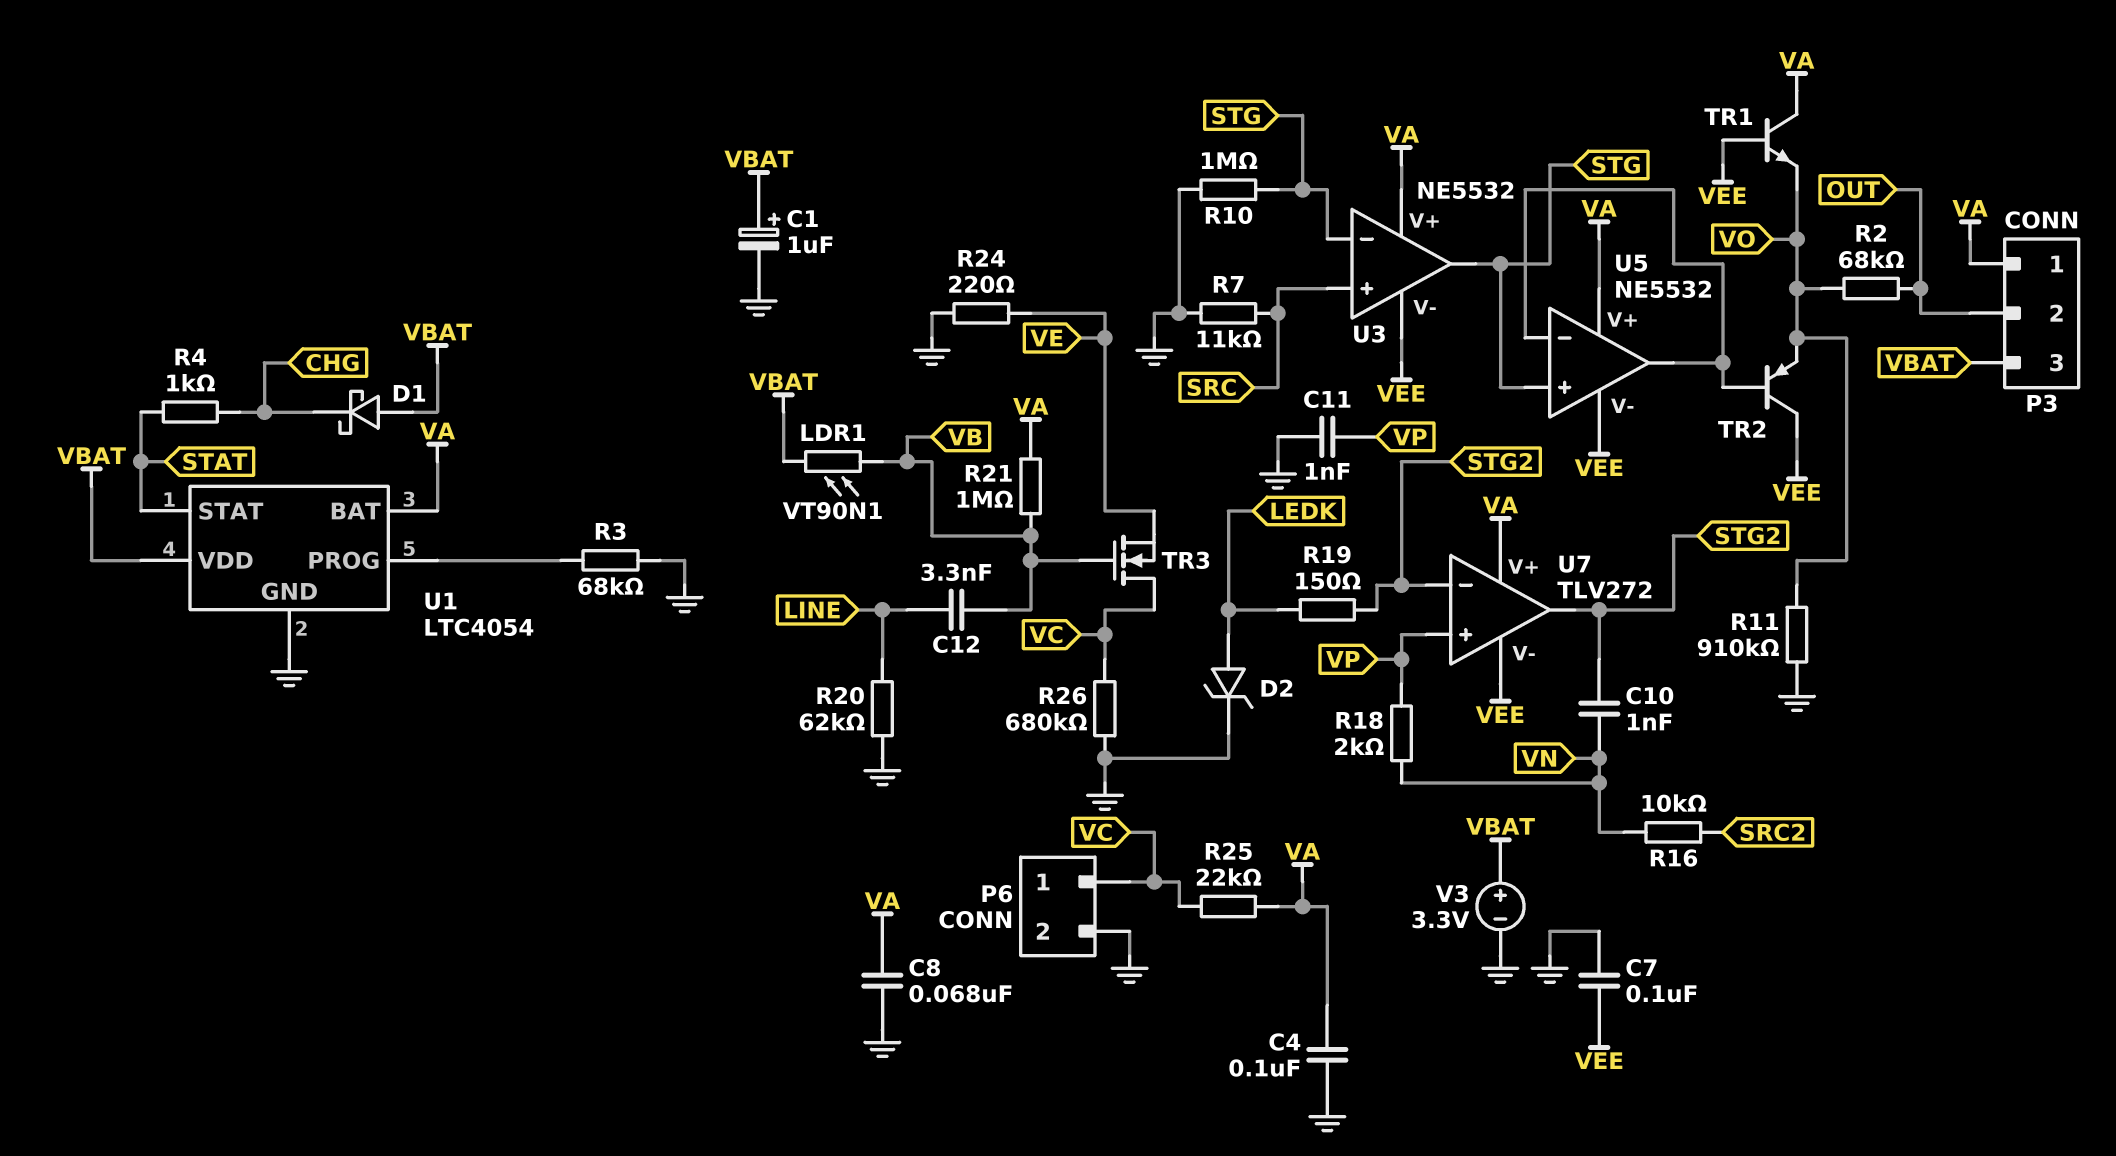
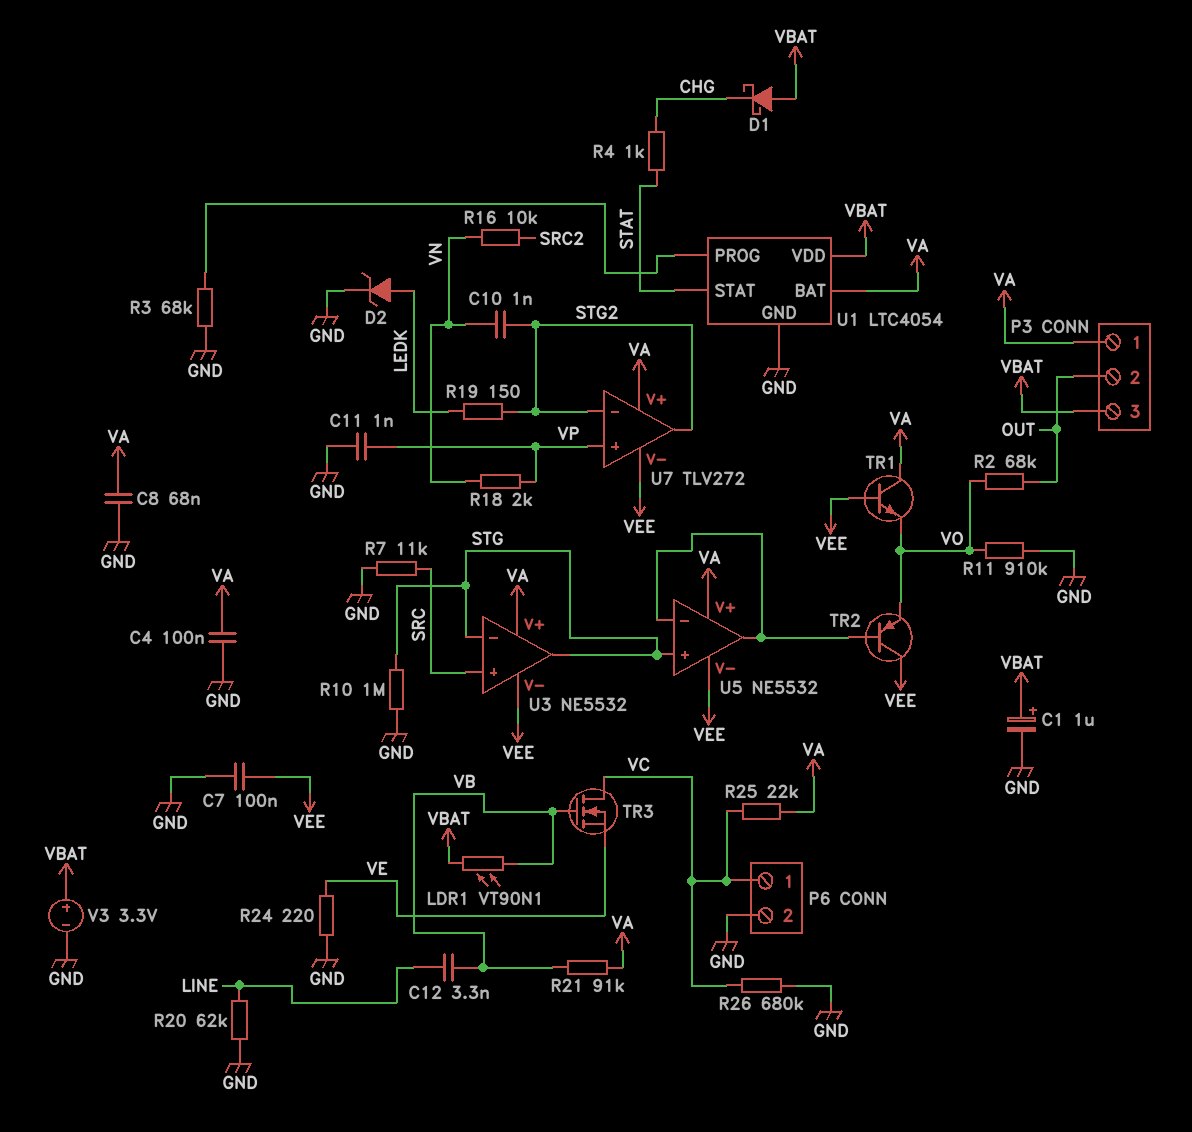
R21: 1M (VA, VB) -> 91k (VA, VB)

